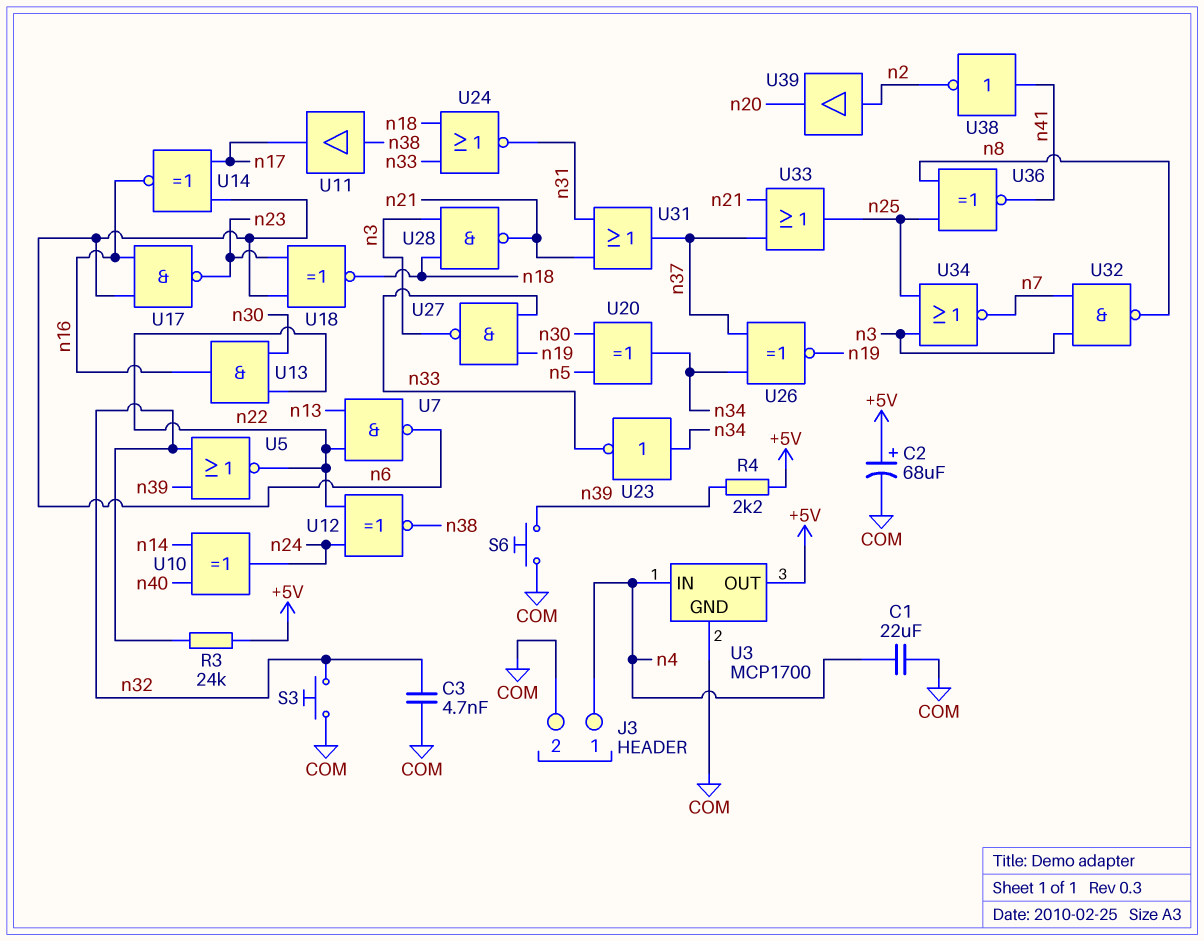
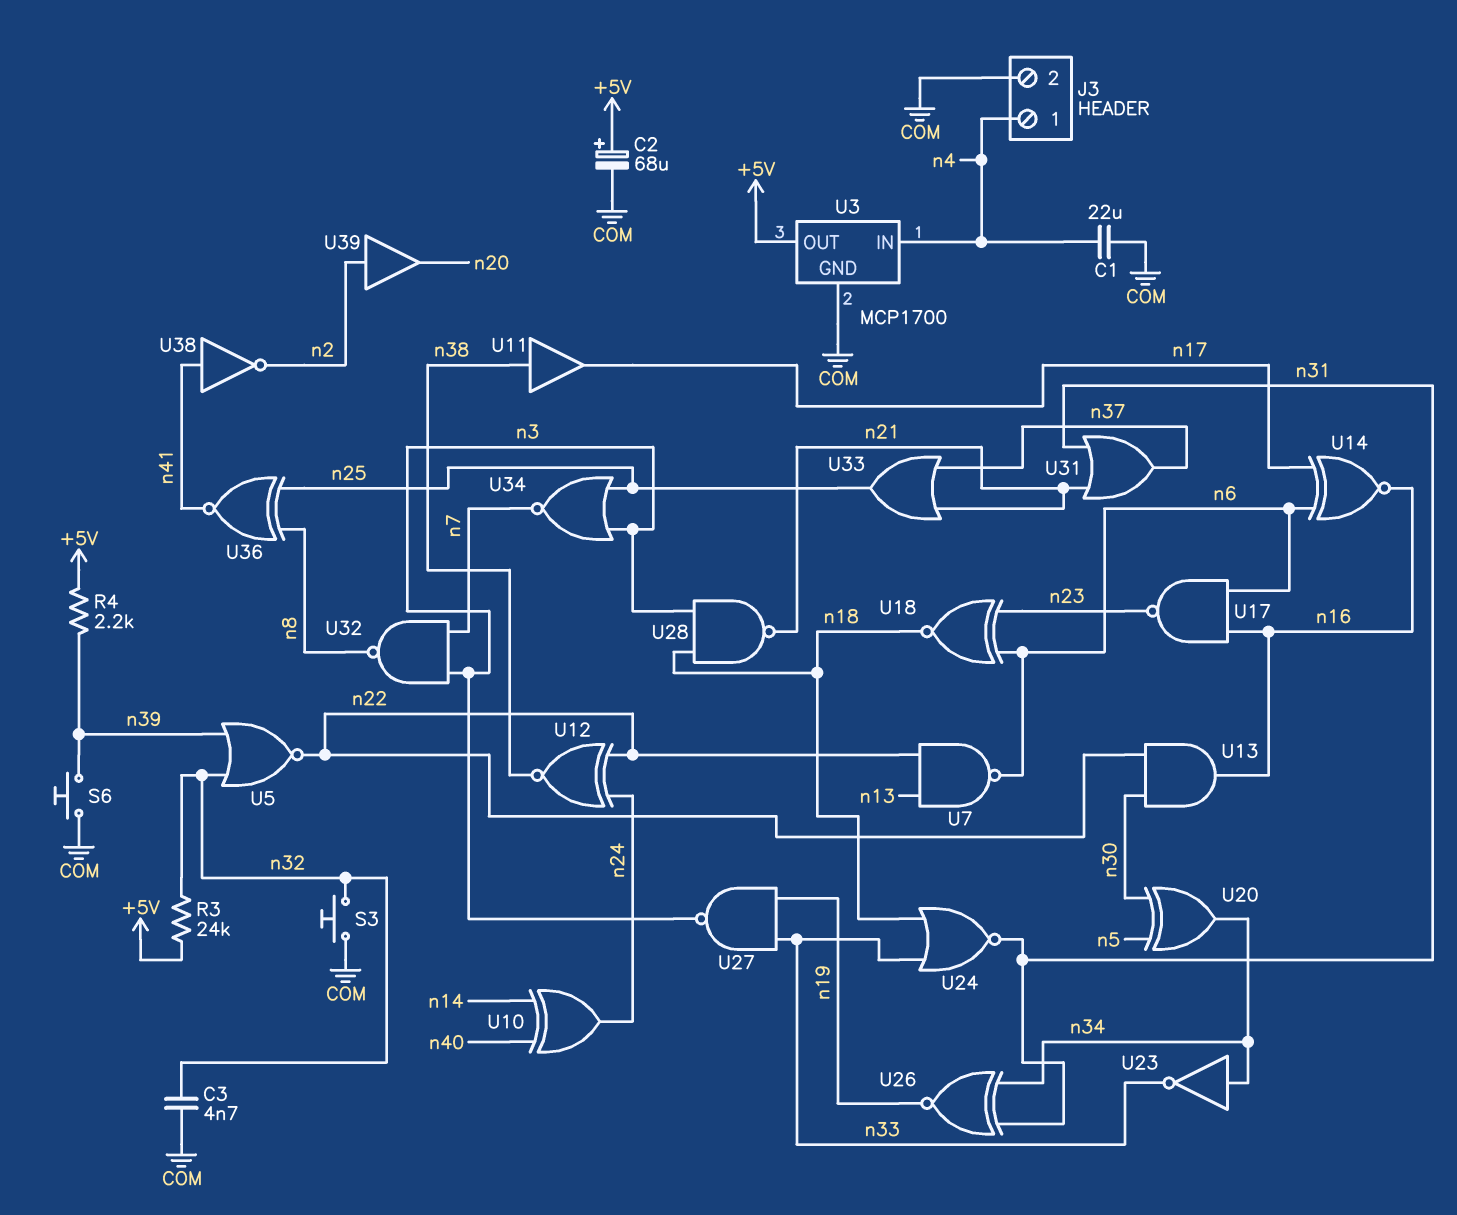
U26: XNOR (in n34, in n37, out n19) -> XNOR (in n31, in n34, out n19)

